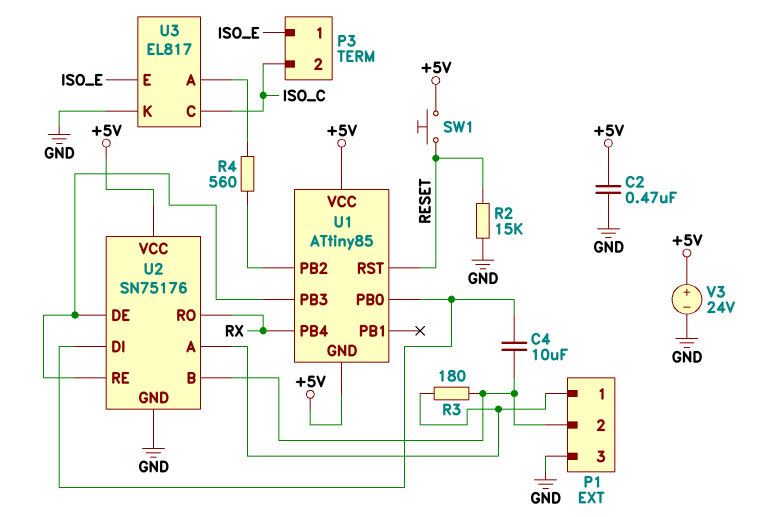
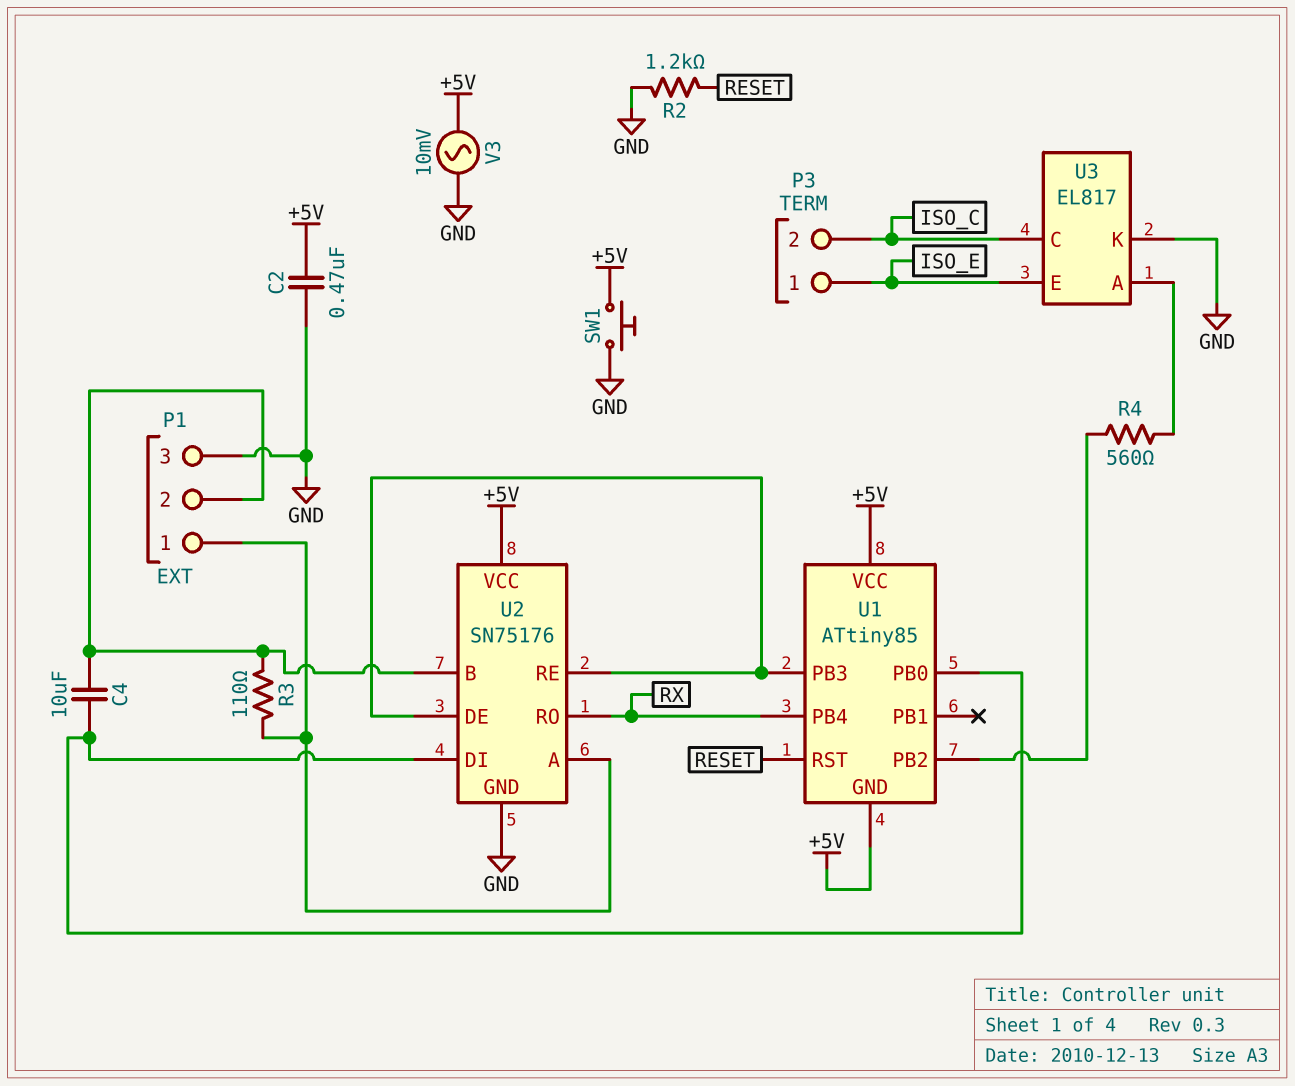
R2: 15k (GND, RESET) -> 1.2k (GND, RESET)
R3: 180 (P1/1, P1/2) -> 110 (P1/1, P1/2)
SW1: button (+5V, RESET) -> button (+5V, GND)
V3: 24V (plus +5V, minus GND) -> AC 10mV (+5V, GND)

